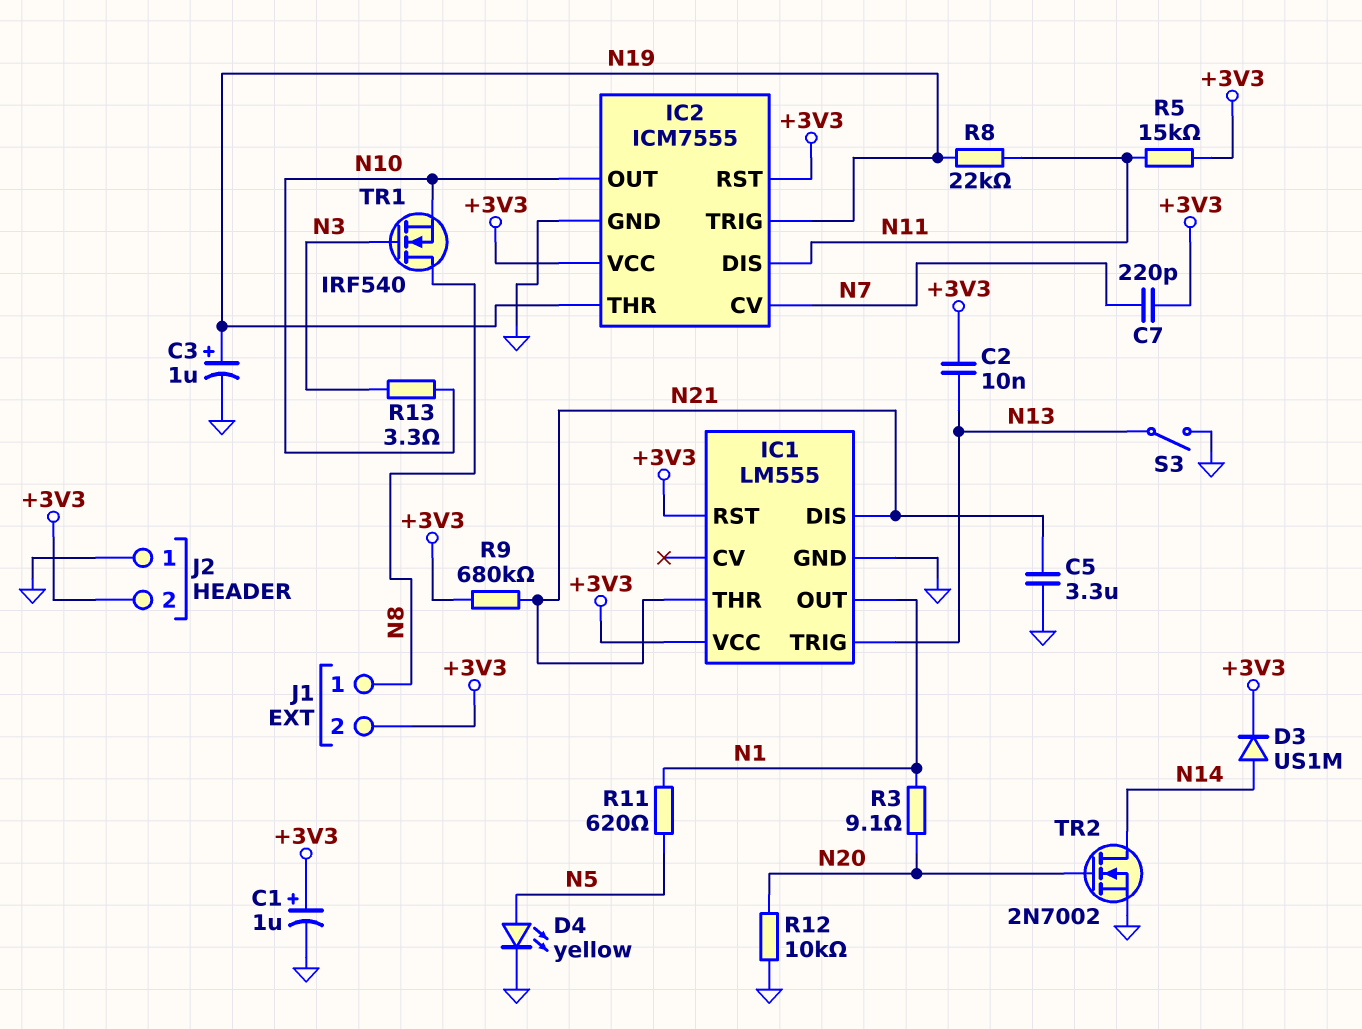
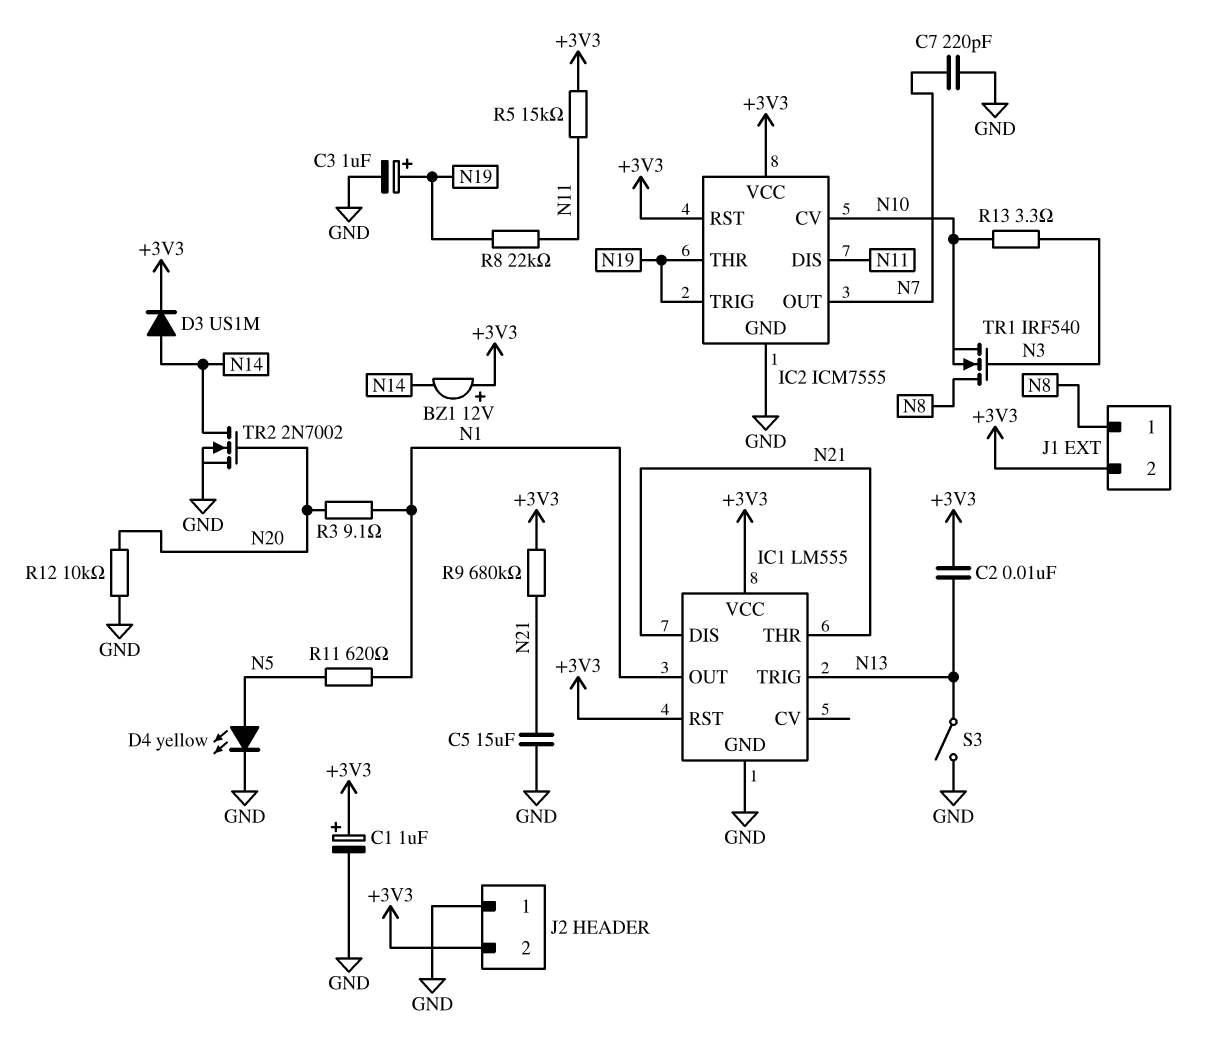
BZ1: none -> buzzer 12V (plus +3V3, minus N14)
C5: 3.3uF (GND, N21) -> 15uF (GND, N21)
C7: 220pF (+3V3, N7) -> 220pF (GND, N7)
IC2 pin CV: N7 -> N10
IC2 pin OUT: N10 -> N7

